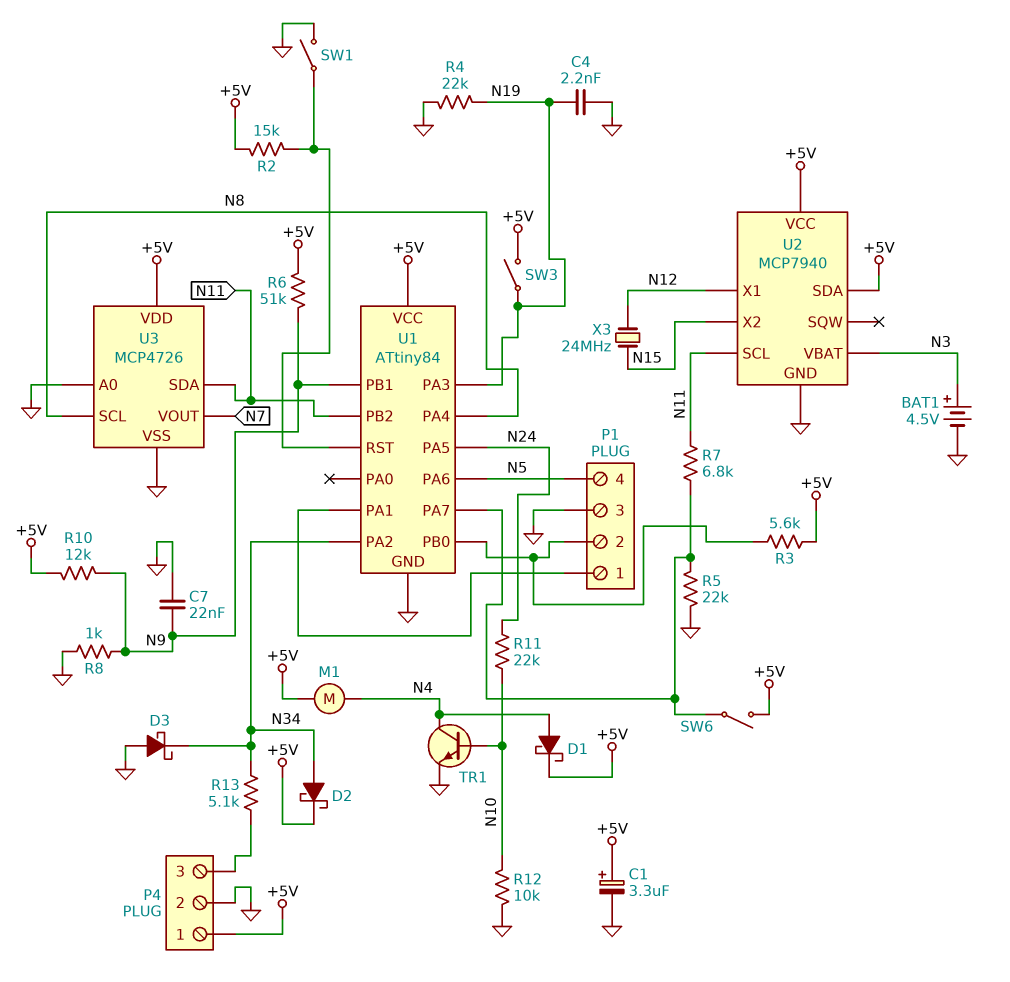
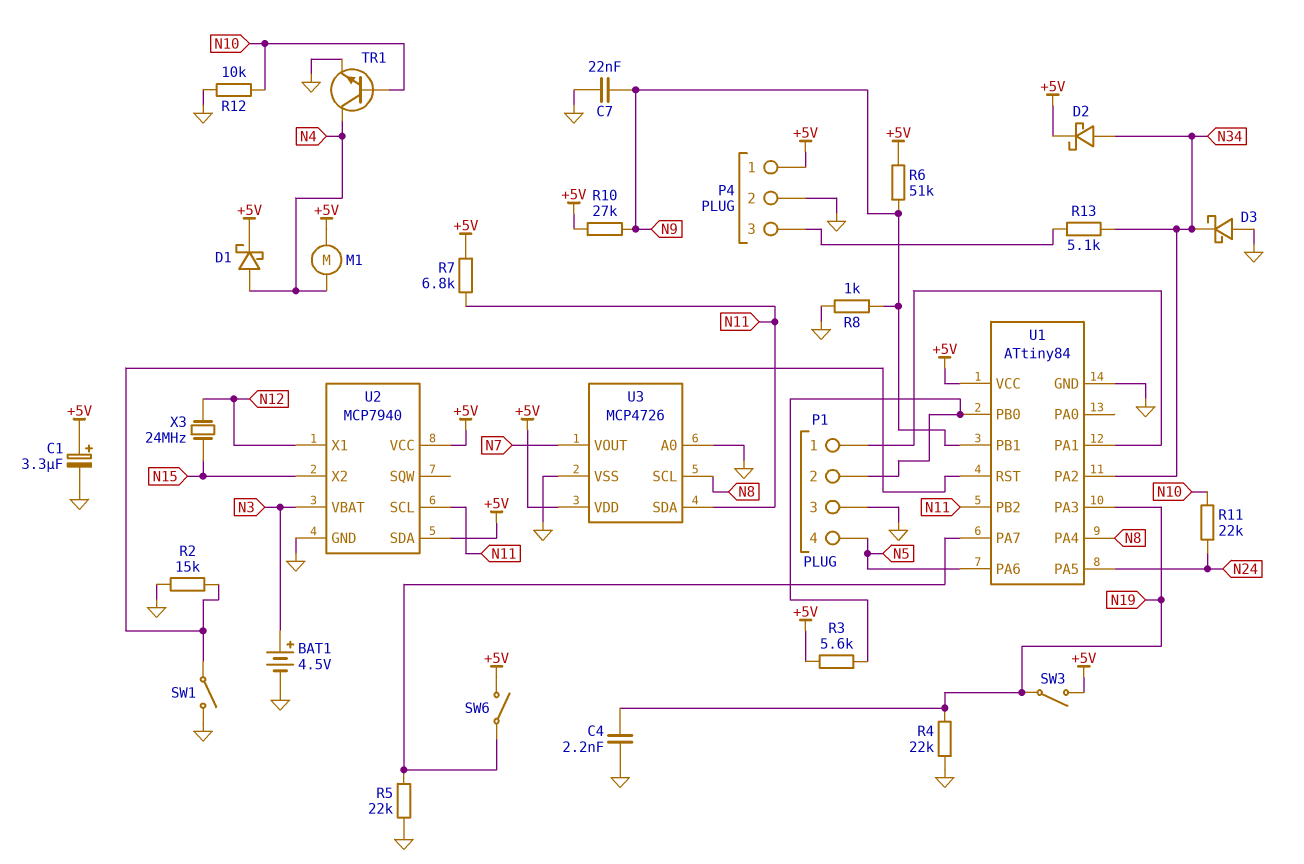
R2: 15k (+5V, U1/RST) -> 15k (GND, U1/RST)
R7: 6.8k (N11, U1/PA7) -> 6.8k (+5V, N11)
R10: 12k (+5V, N9) -> 27k (+5V, N9)

